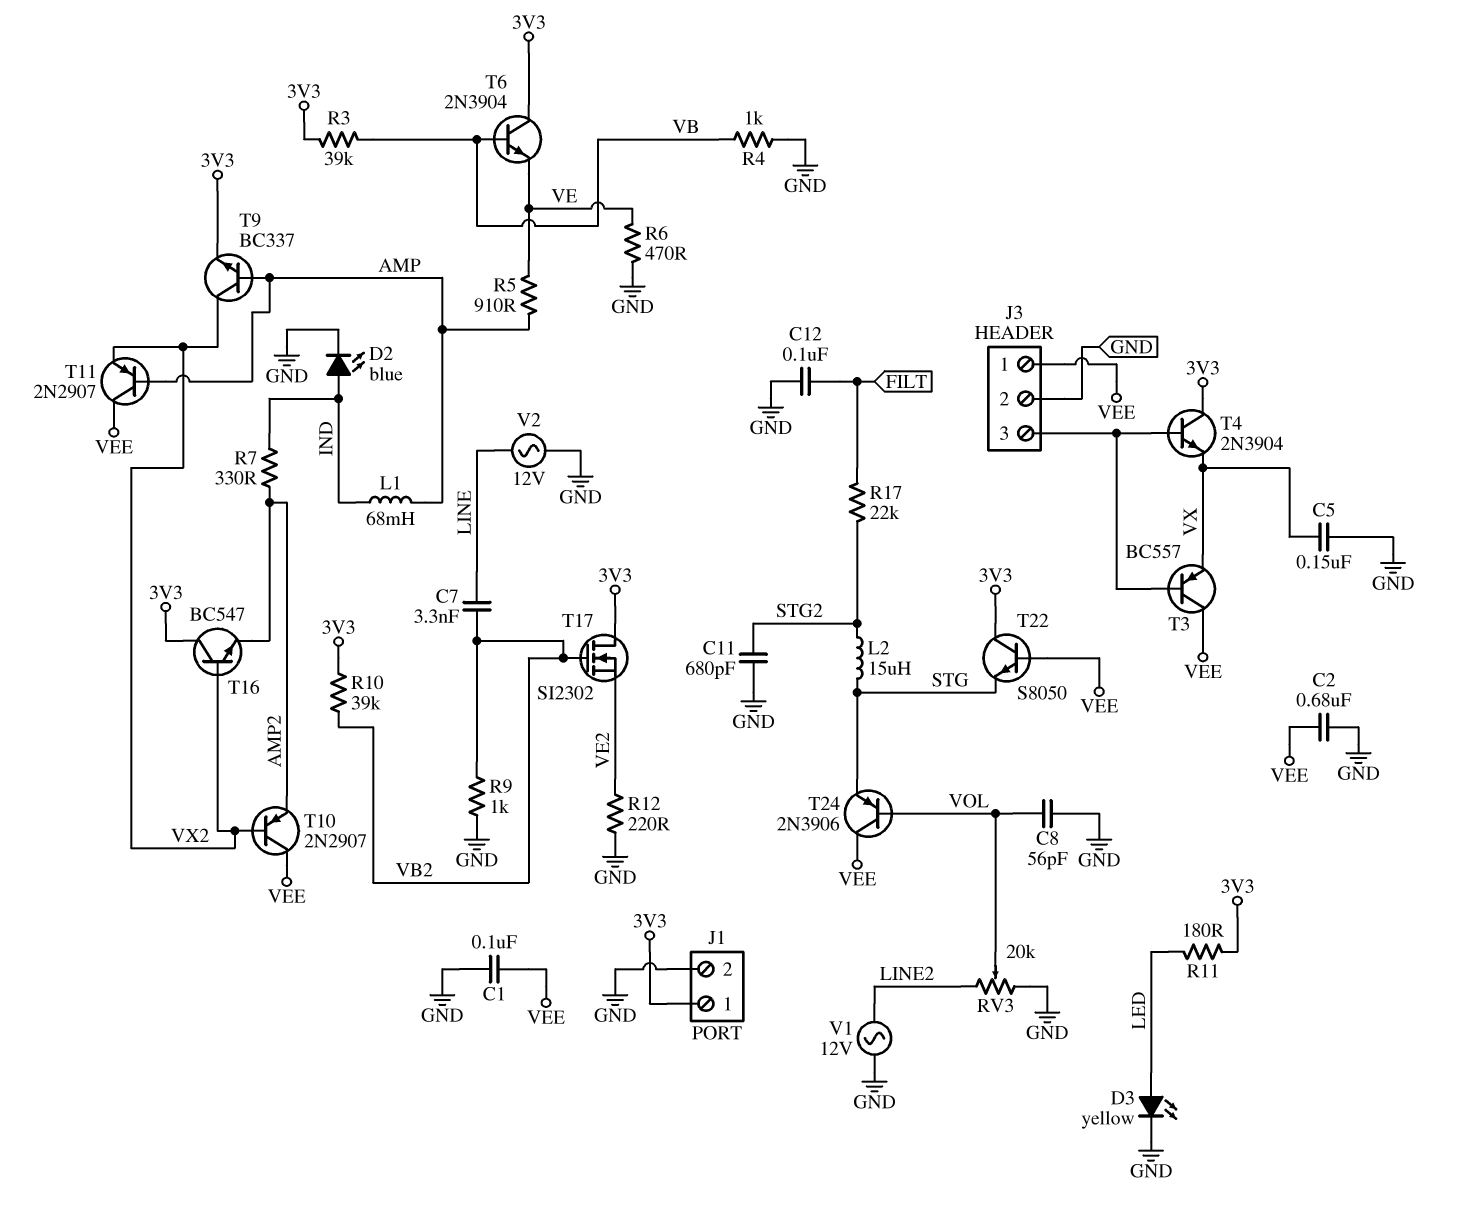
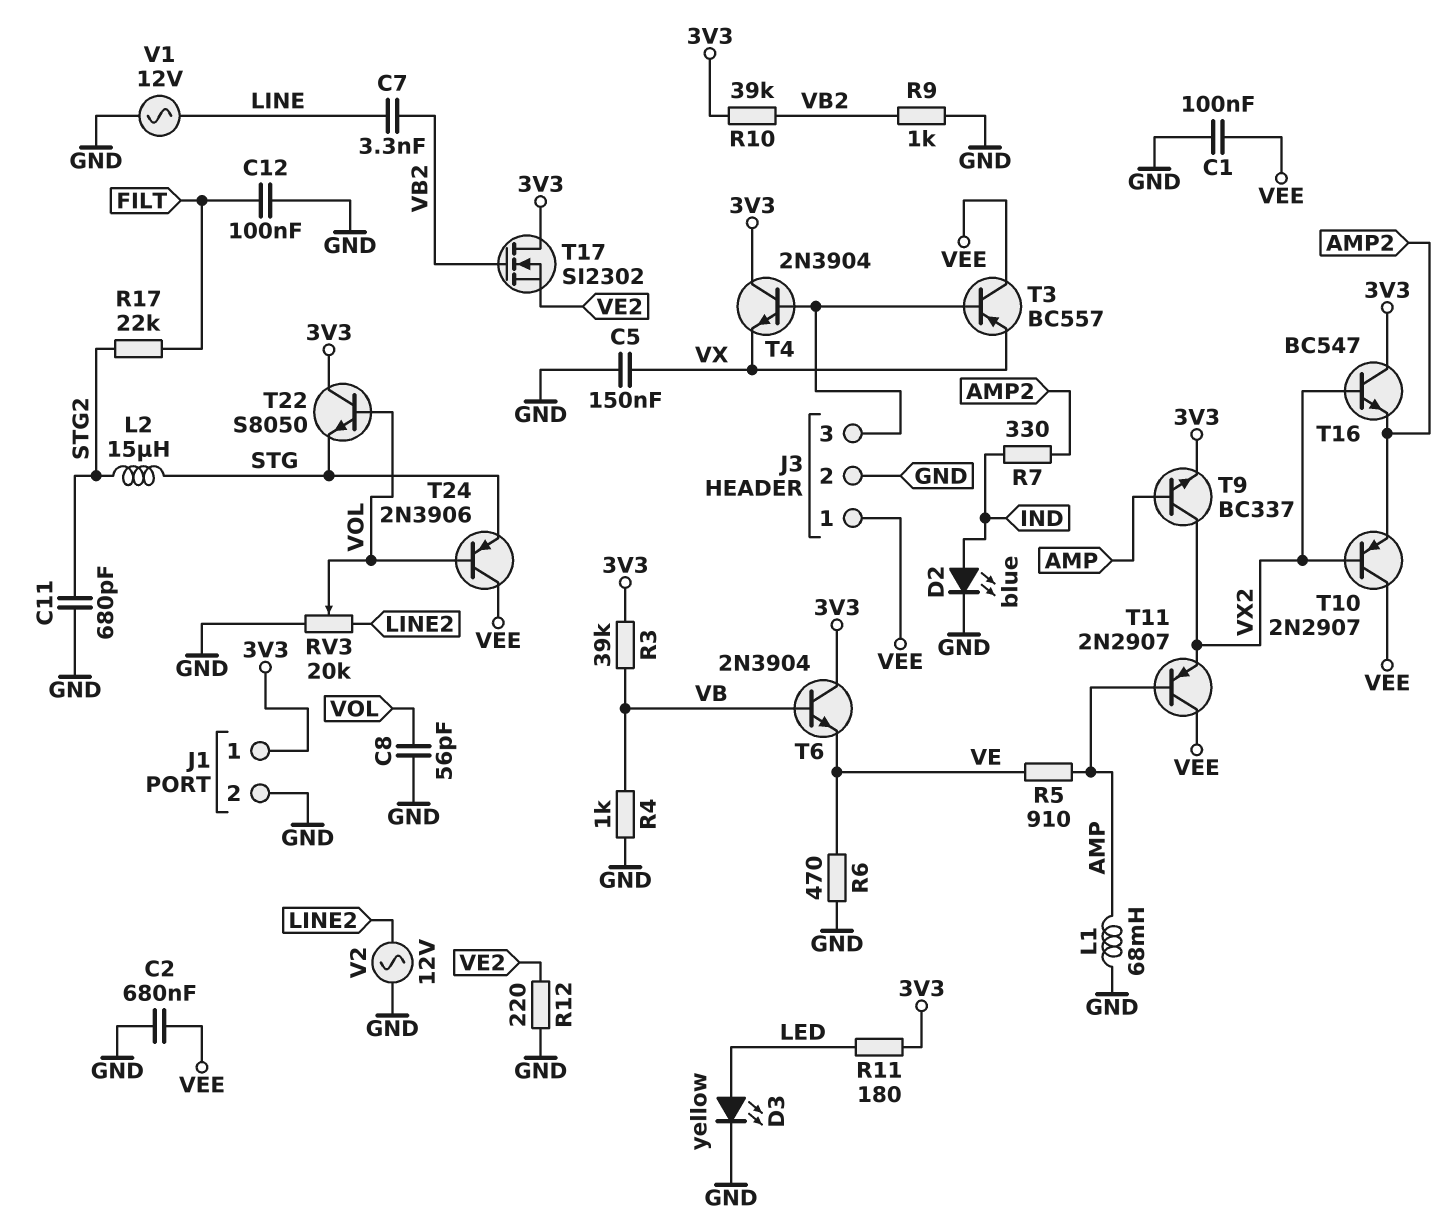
L1: 68mH (AMP, IND) -> 68mH (AMP, GND)
T22: NPN S8050 (B VEE, C 3V3, E STG) -> NPN S8050 (B VOL, C 3V3, E STG)
V1: AC 12V (GND, LINE2) -> AC 12V (GND, LINE)
V2: AC 12V (GND, LINE) -> AC 12V (GND, LINE2)

